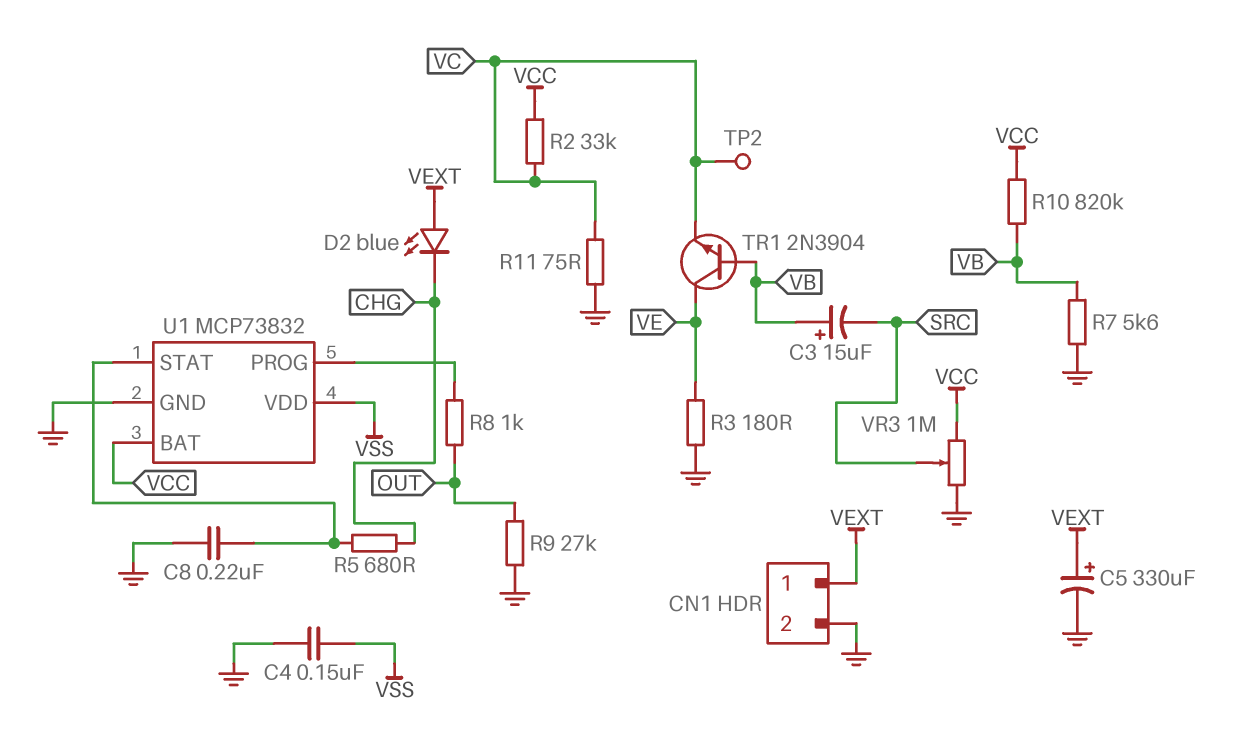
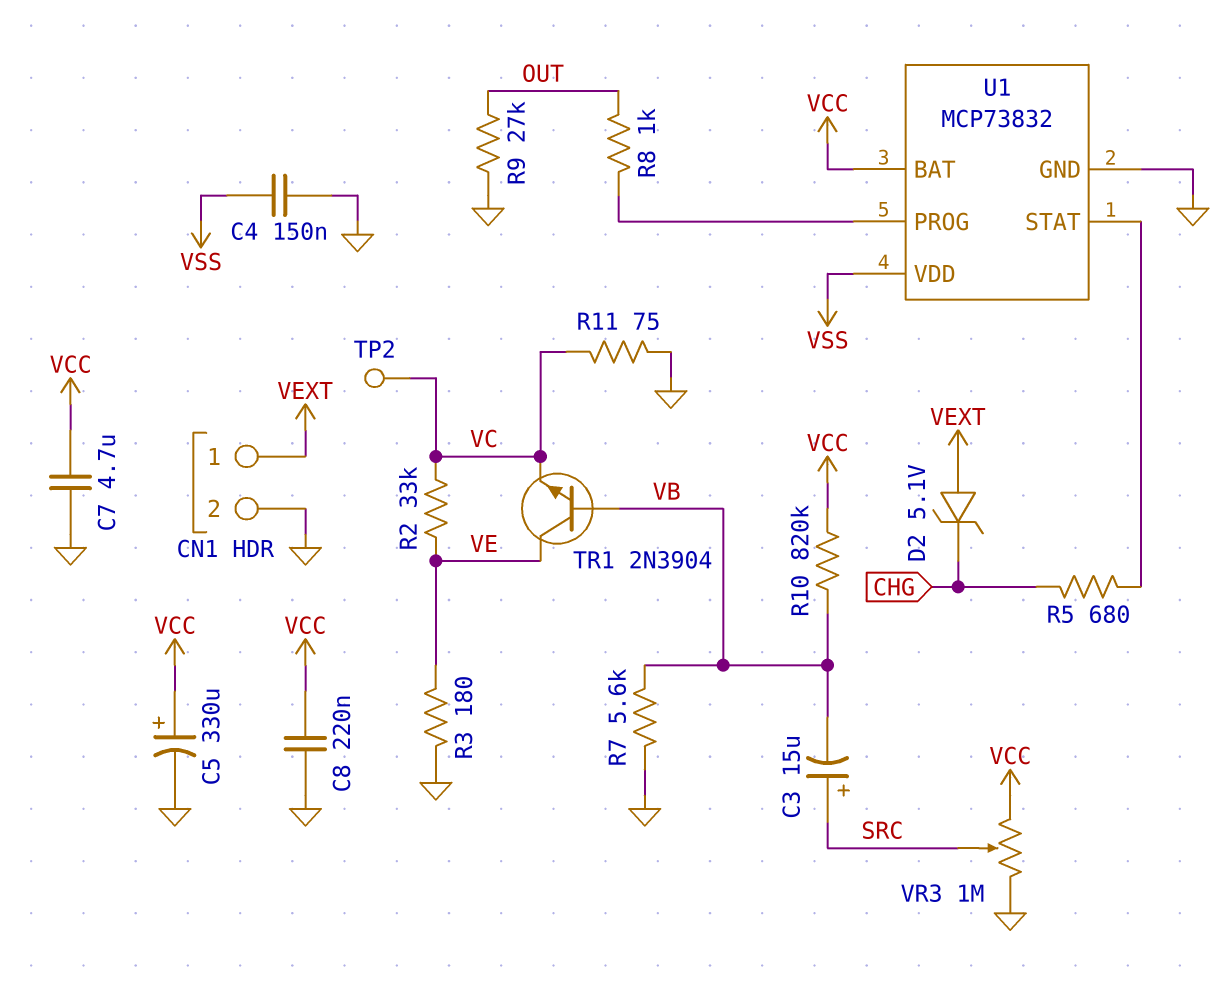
C3: 15uF (plus VB, minus SRC) -> 15uF (plus SRC, minus VB)
C5: 330uF (plus VEXT, minus GND) -> 330uF (plus VCC, minus GND)
C7: none -> 4.7uF (GND, VCC)
C8: 220nF (GND, U1/STAT) -> 220nF (GND, VCC)
D2: LED blue (A VEXT, K CHG) -> zener 5.1V (A VEXT, K CHG)
R2: 33k (VC, VCC) -> 33k (VC, VE)

